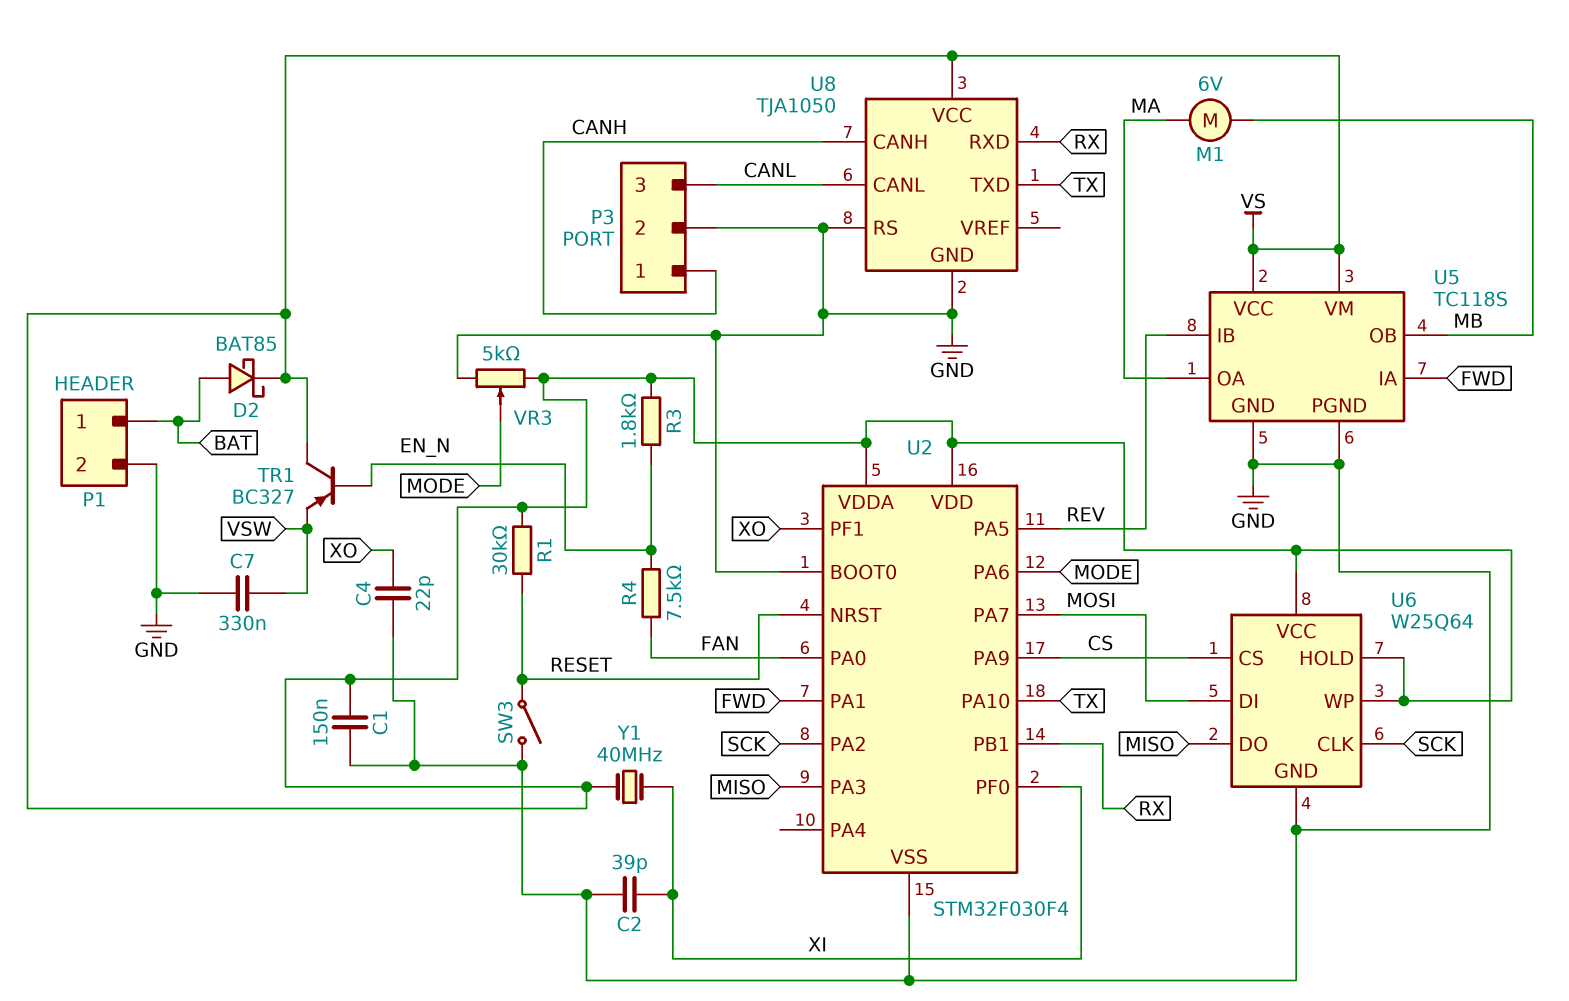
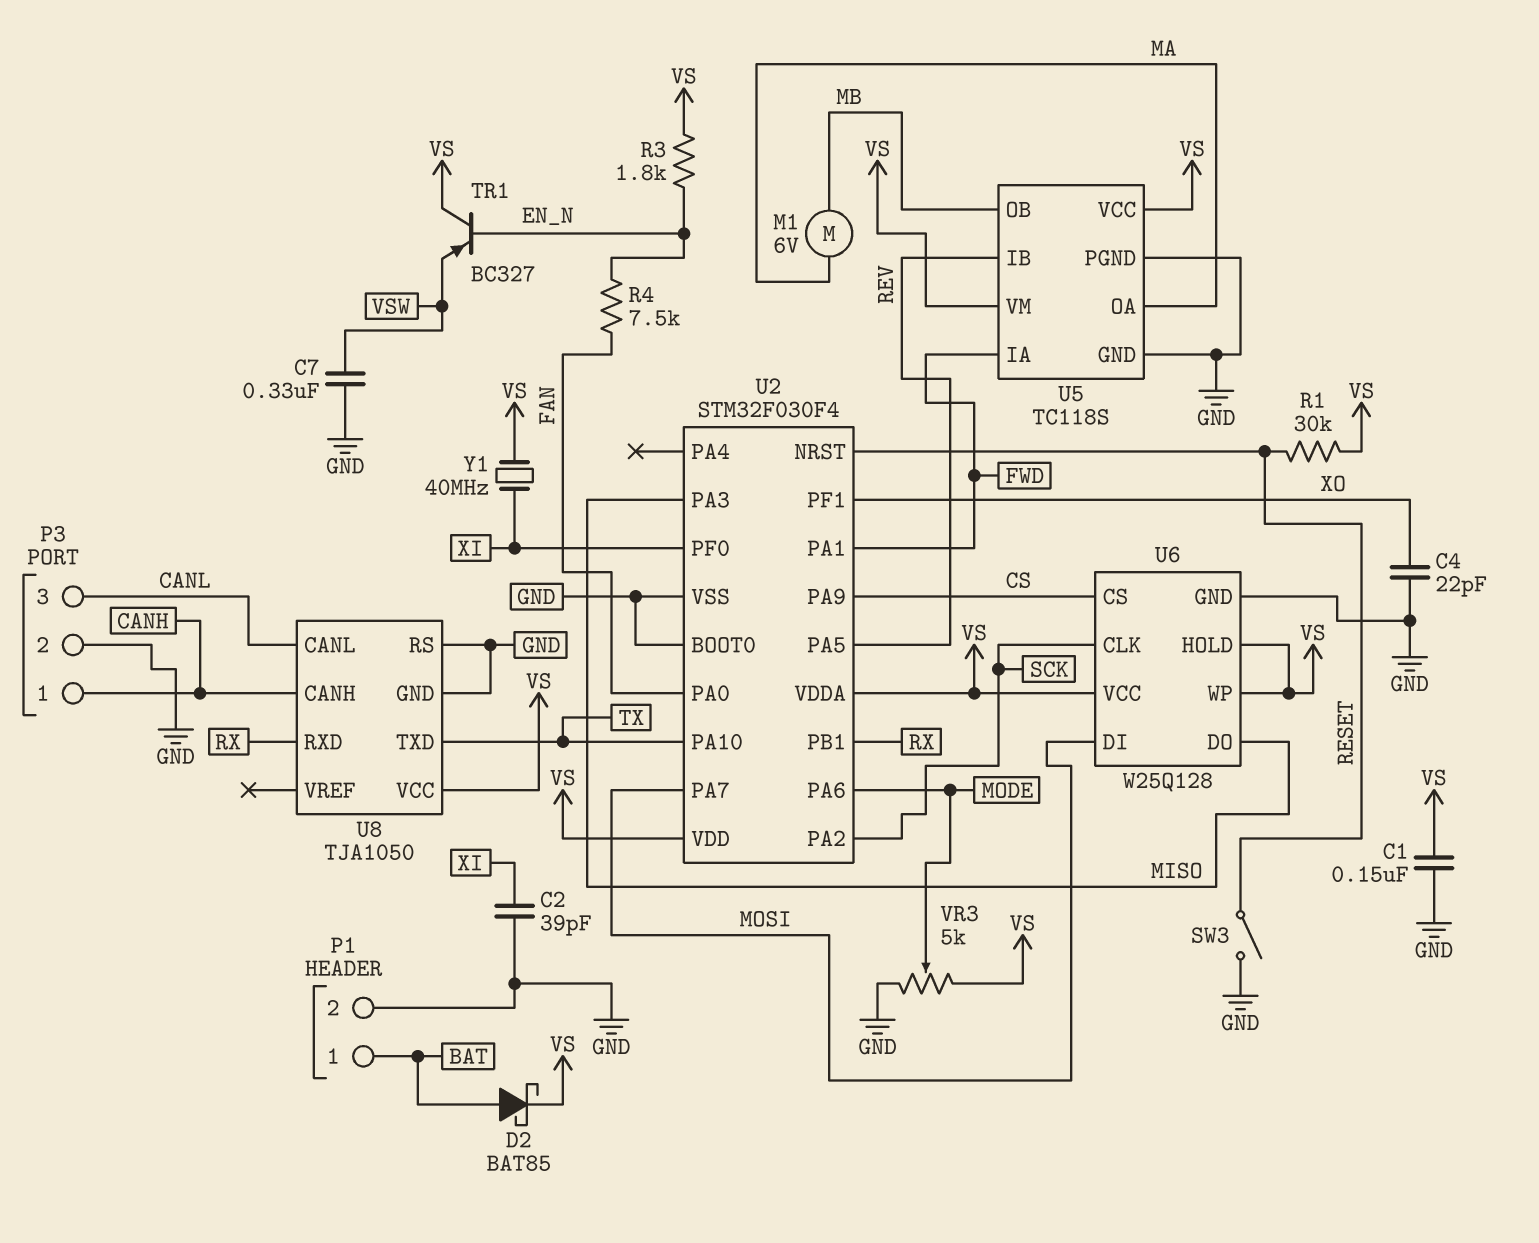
U6: W25Q64 -> W25Q128

